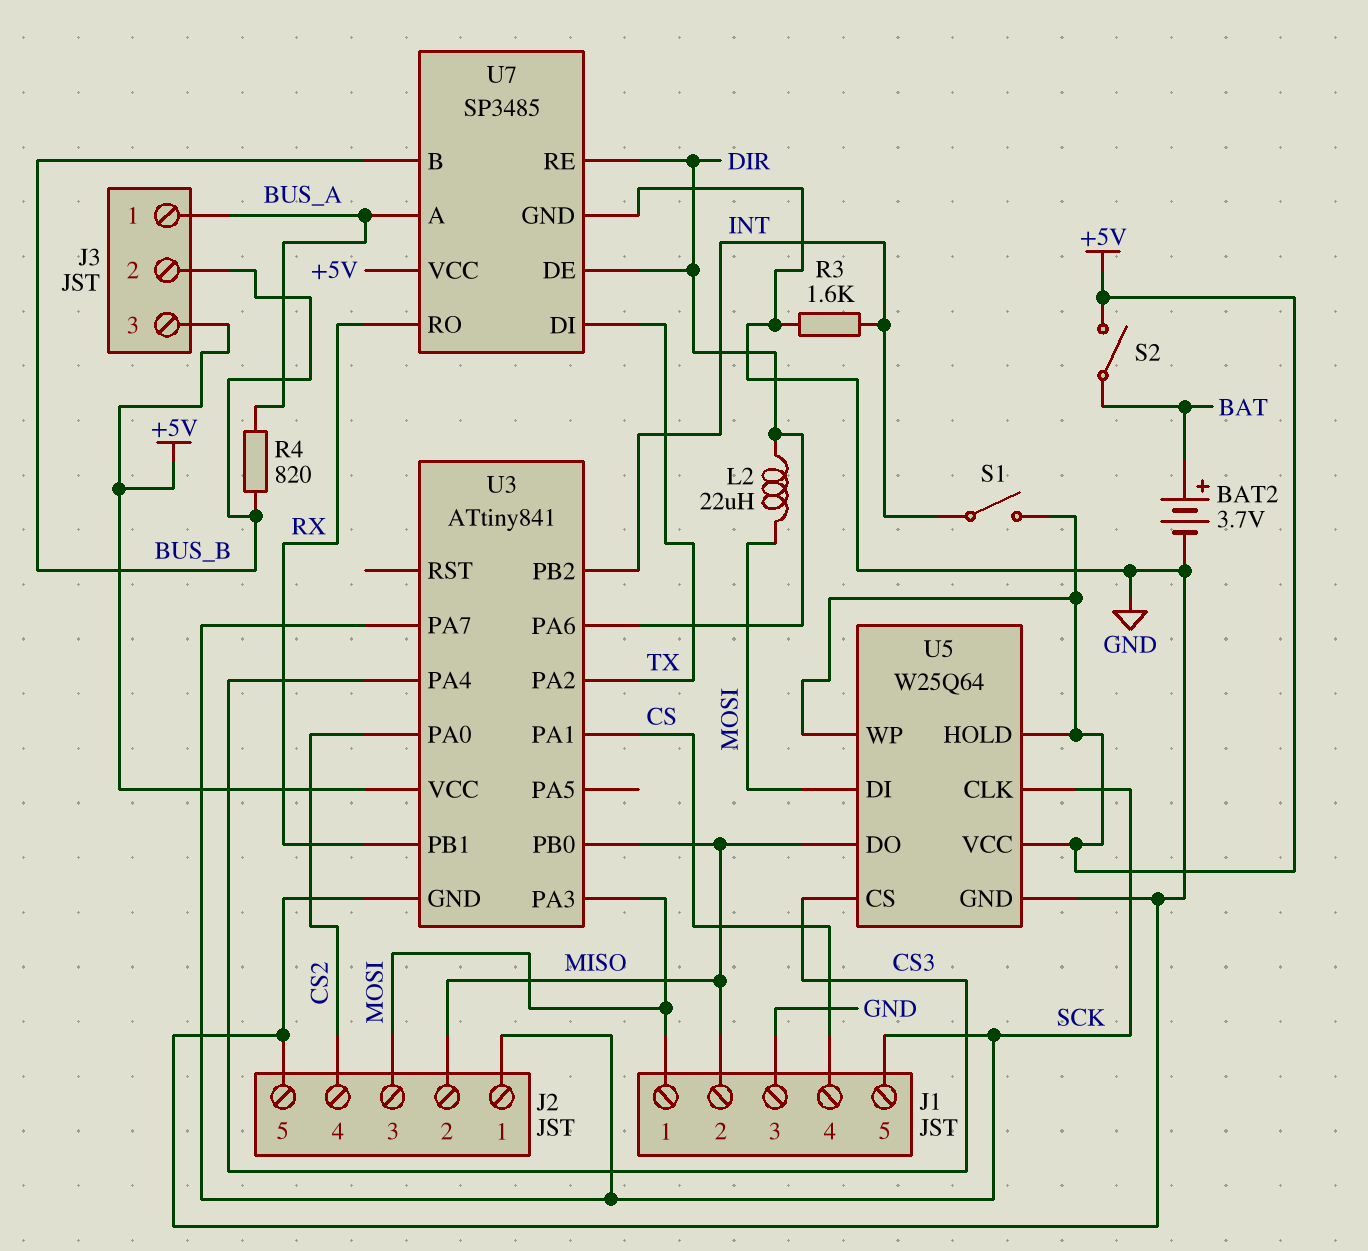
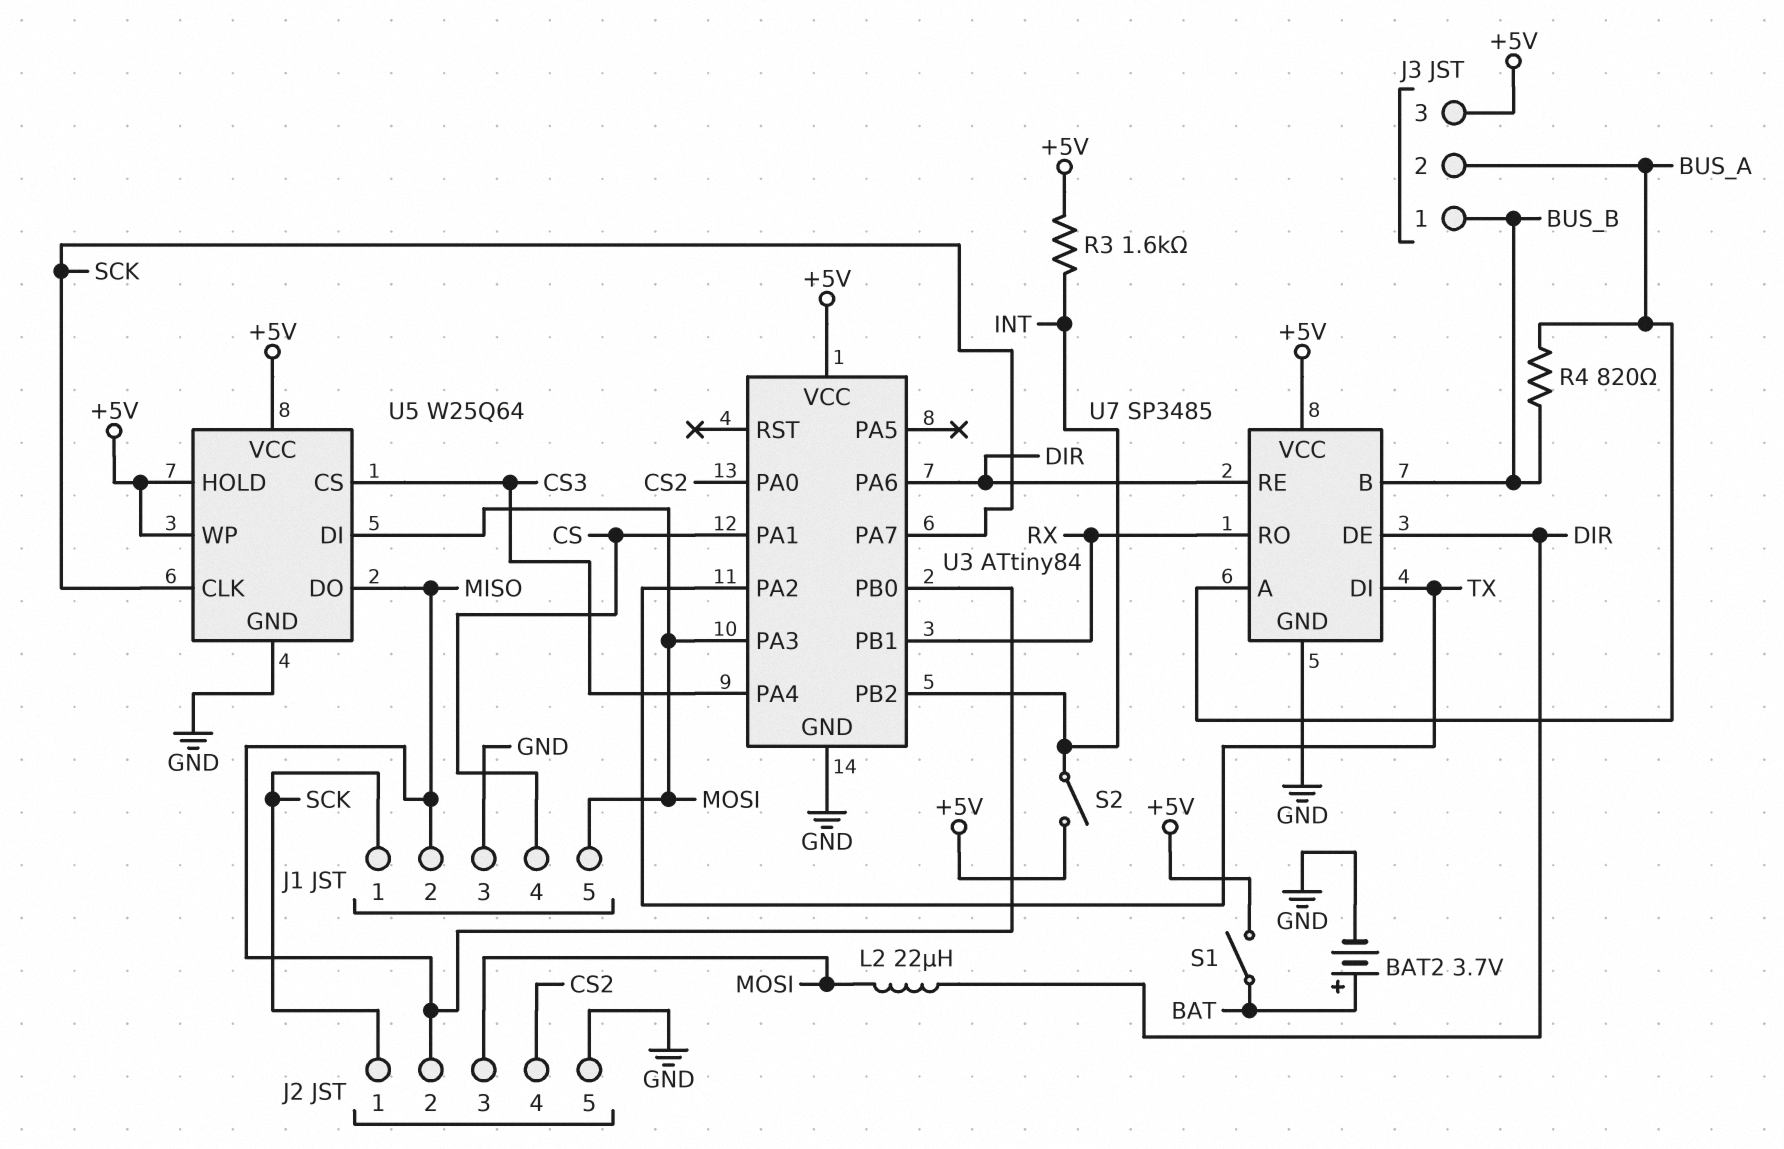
J1 pin 1: MOSI -> SCK
J1 pin 5: SCK -> MOSI
J3 pin 1: BUS_A -> BUS_B
J3 pin 2: BUS_B -> BUS_A
R3: 1.6k (GND, INT) -> 1.6k (+5V, INT)
S1: switch (+5V, INT) -> switch (+5V, BAT)
S2: switch (+5V, BAT) -> switch (+5V, INT)
U3: ATtiny841 -> ATtiny84

